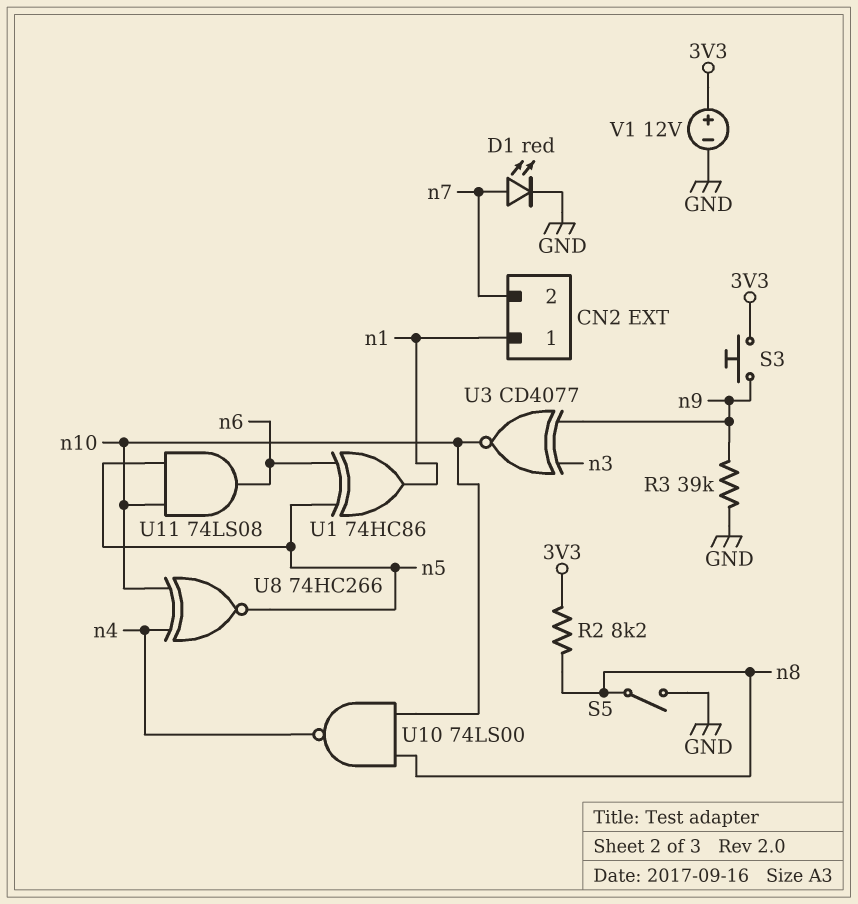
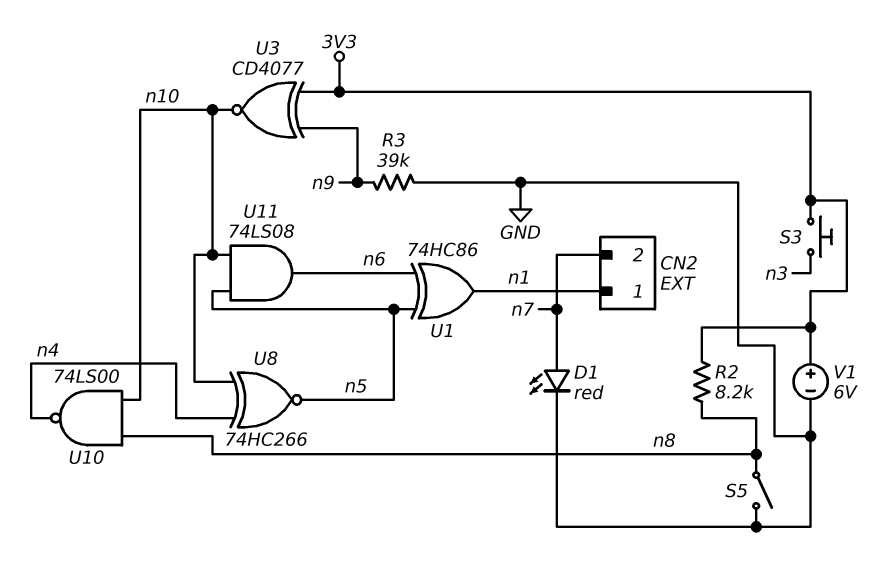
S3: button (3V3, n9) -> button (3V3, n3)
U3: XNOR CD4077 (in n3, in n9, out n10) -> XNOR CD4077 (in 3V3, in n9, out n10)
V1: 12V (plus 3V3, minus GND) -> 6V (plus 3V3, minus GND)

